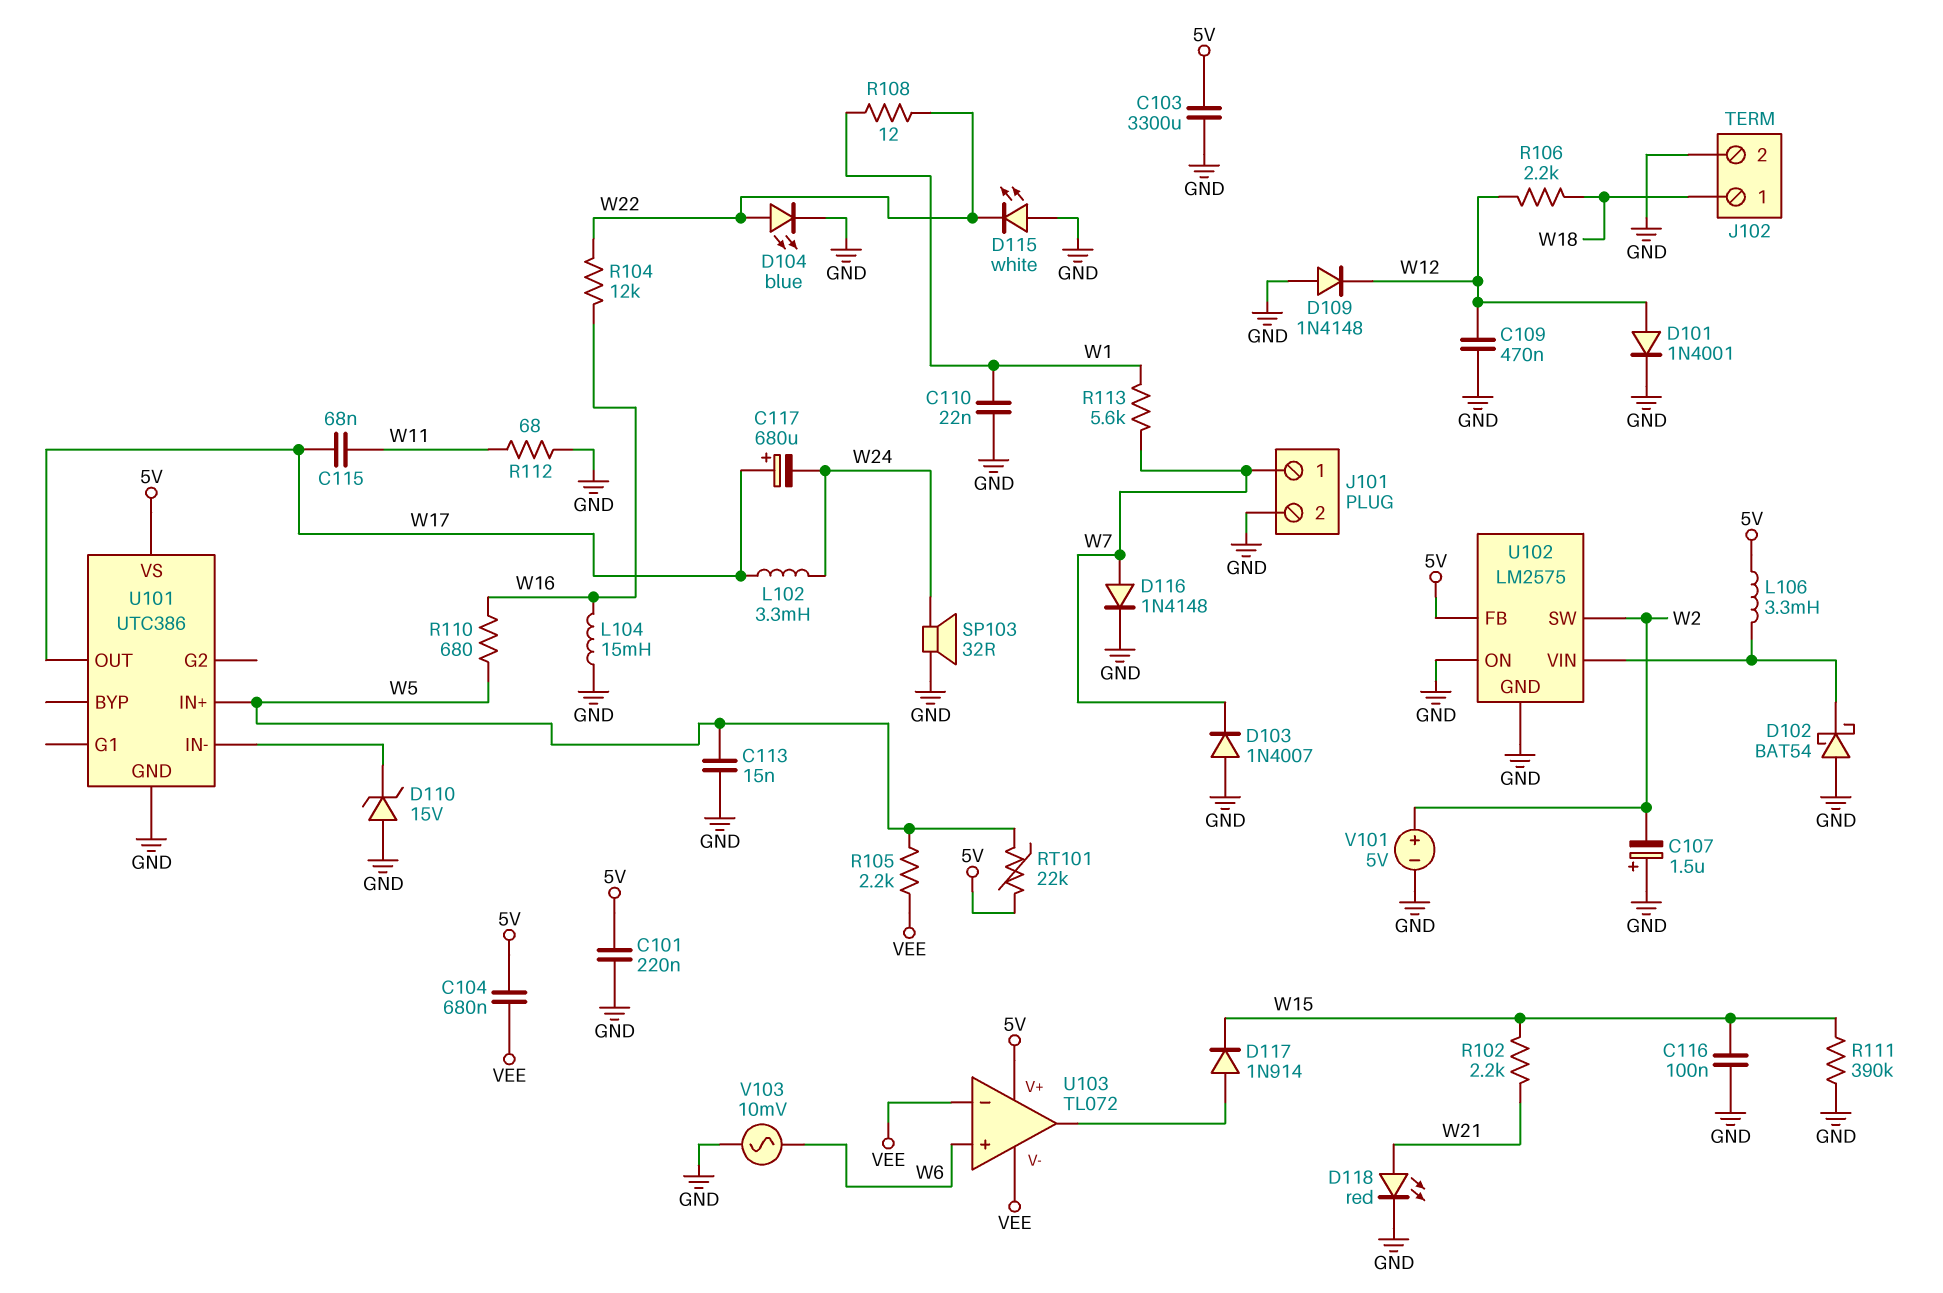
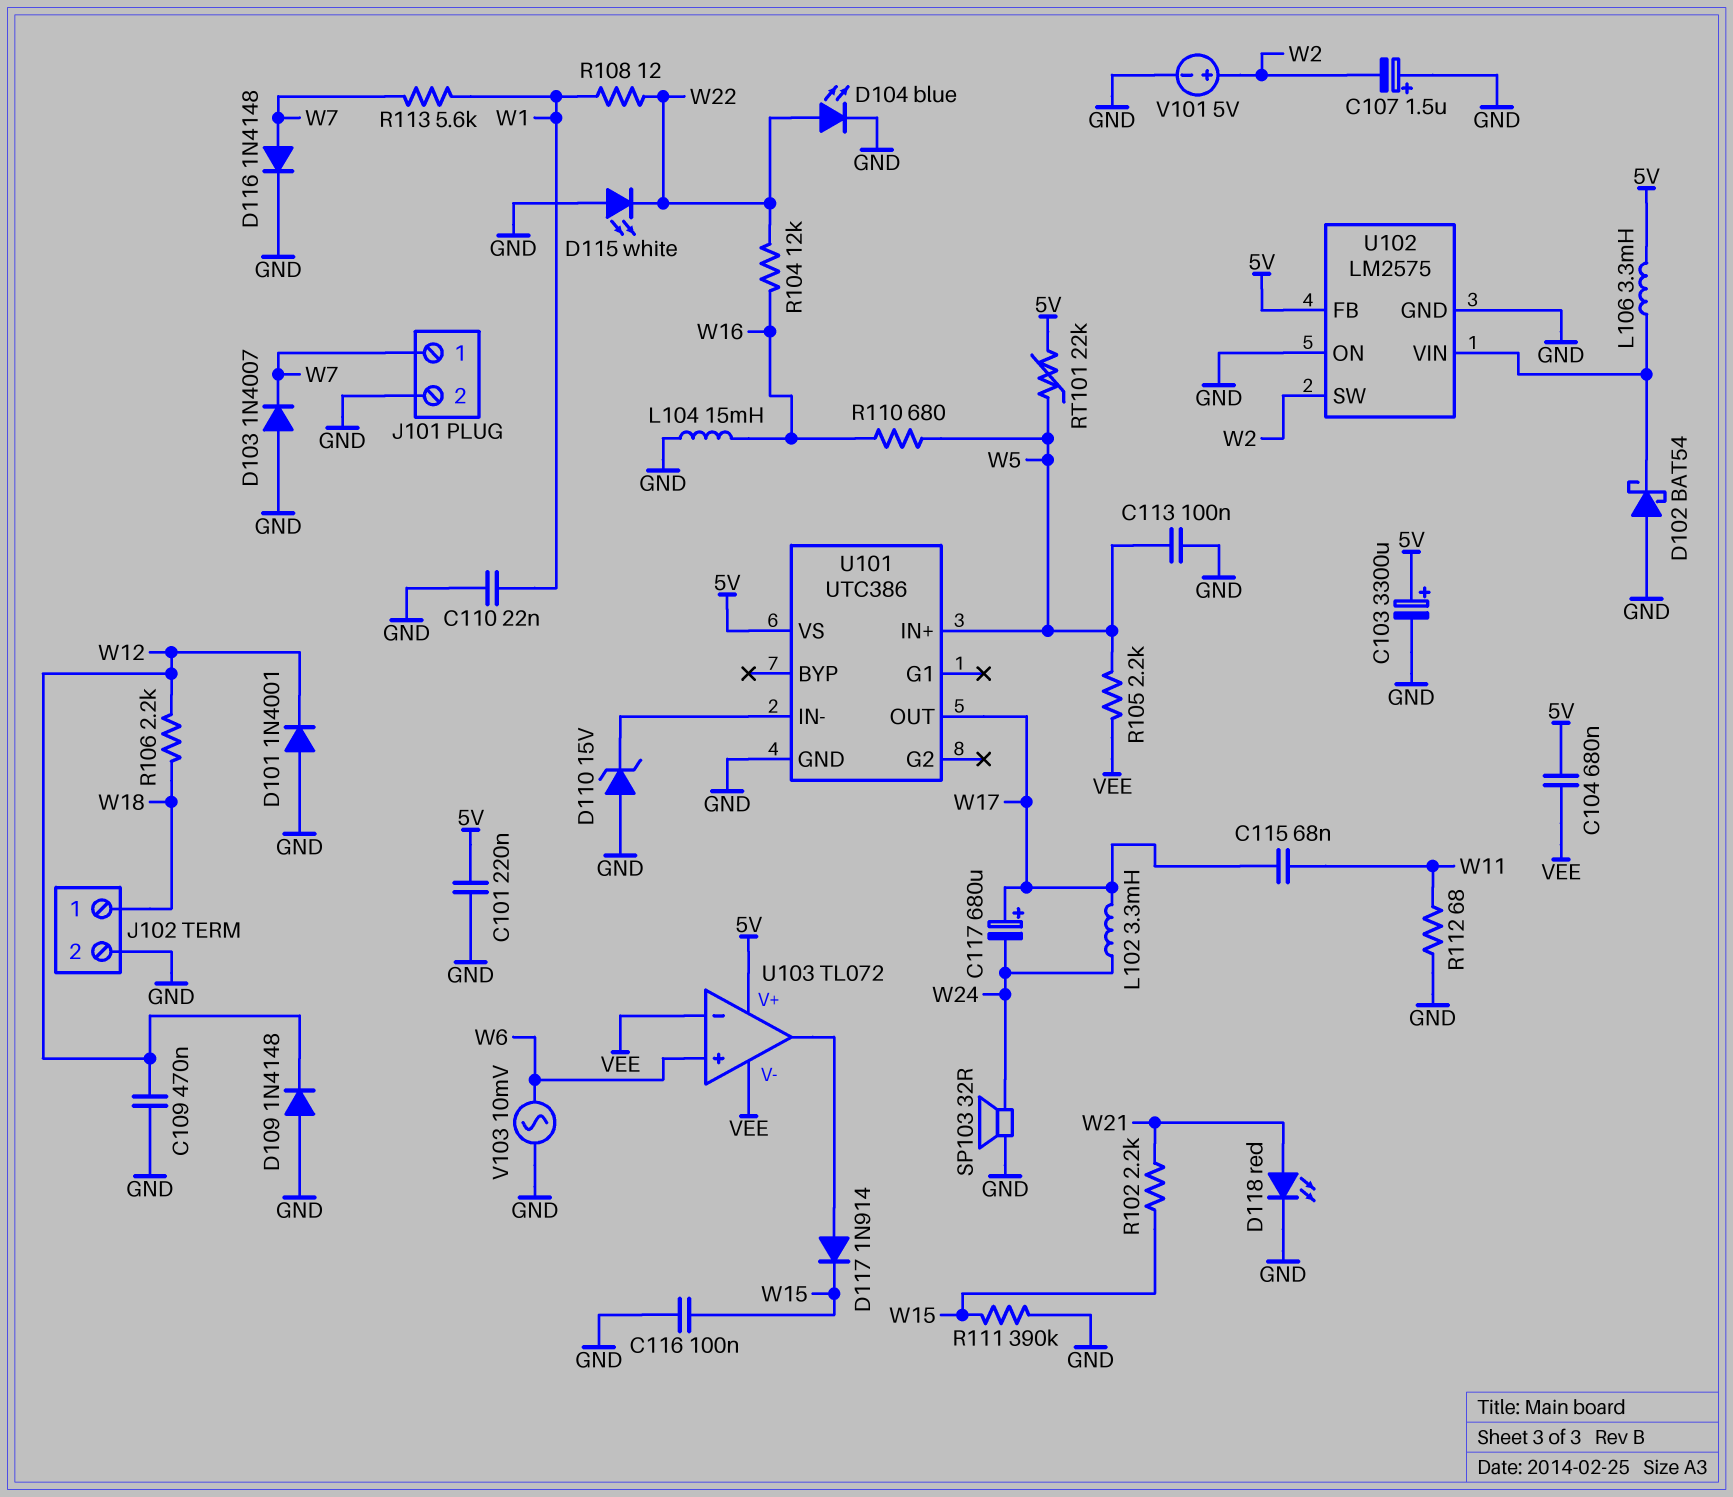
C103: 3300uF (5V, GND) -> 3300uF (plus 5V, minus GND)
C113: 15nF (GND, W5) -> 100nF (GND, W5)
D101: diode 1N4001 (A W12, K GND) -> diode 1N4001 (A GND, K W12)

